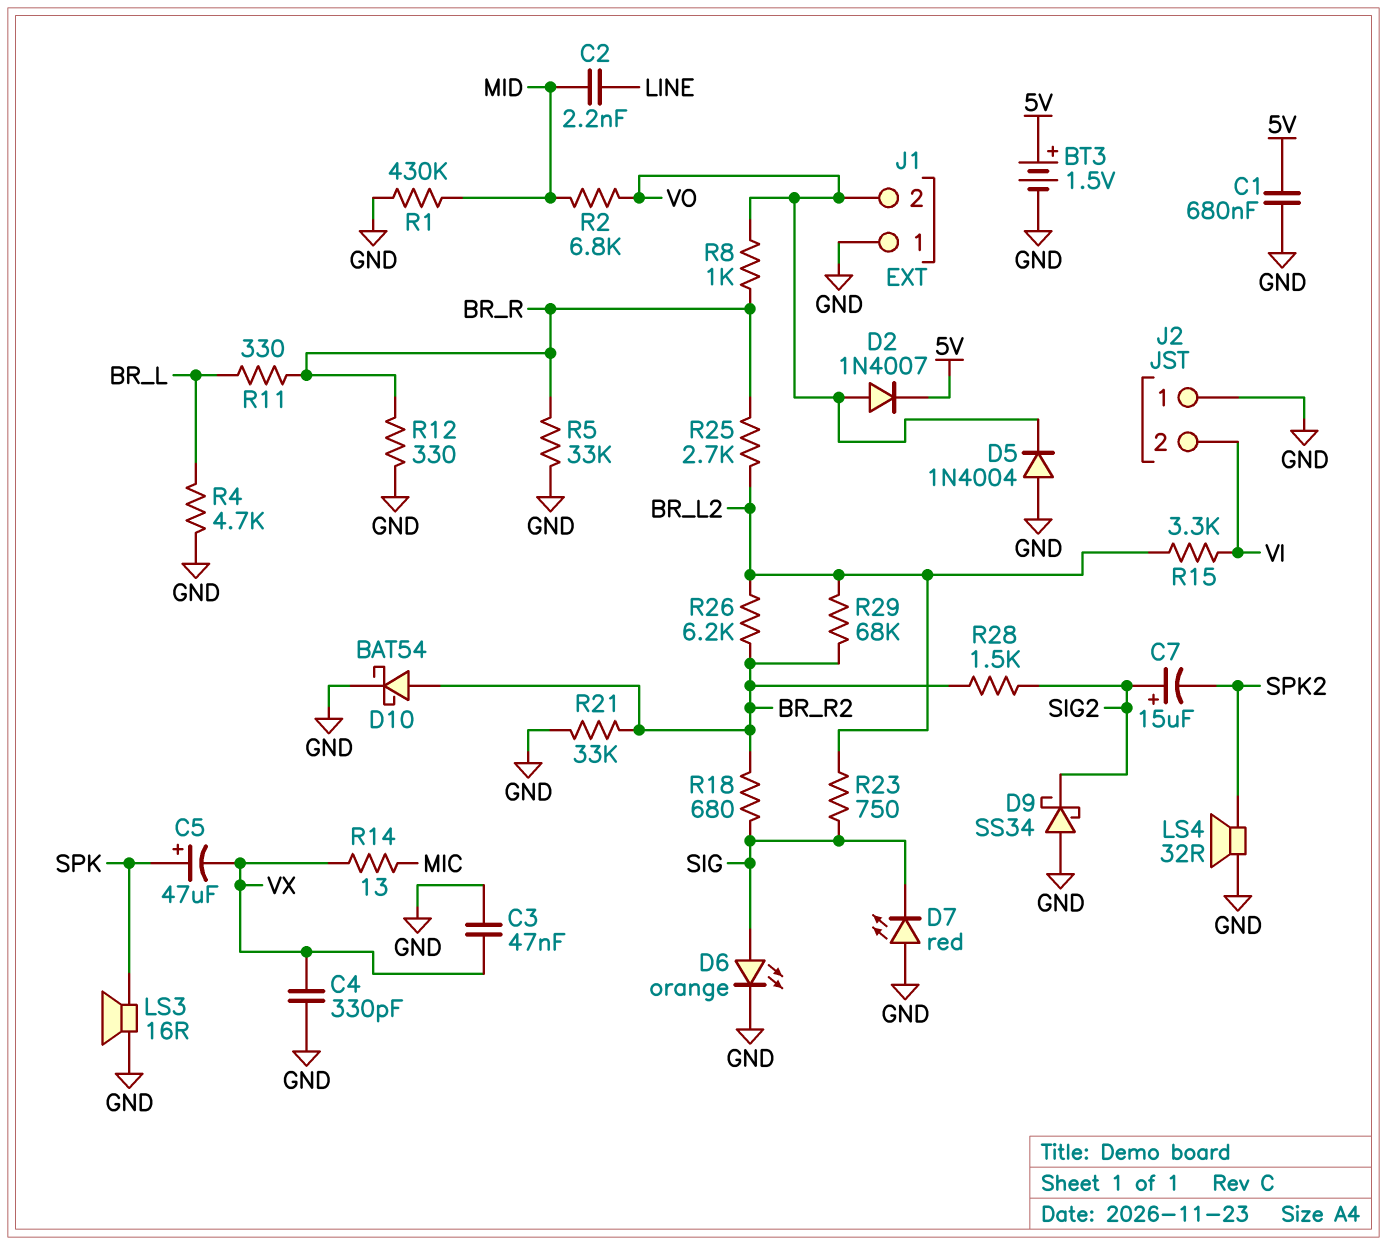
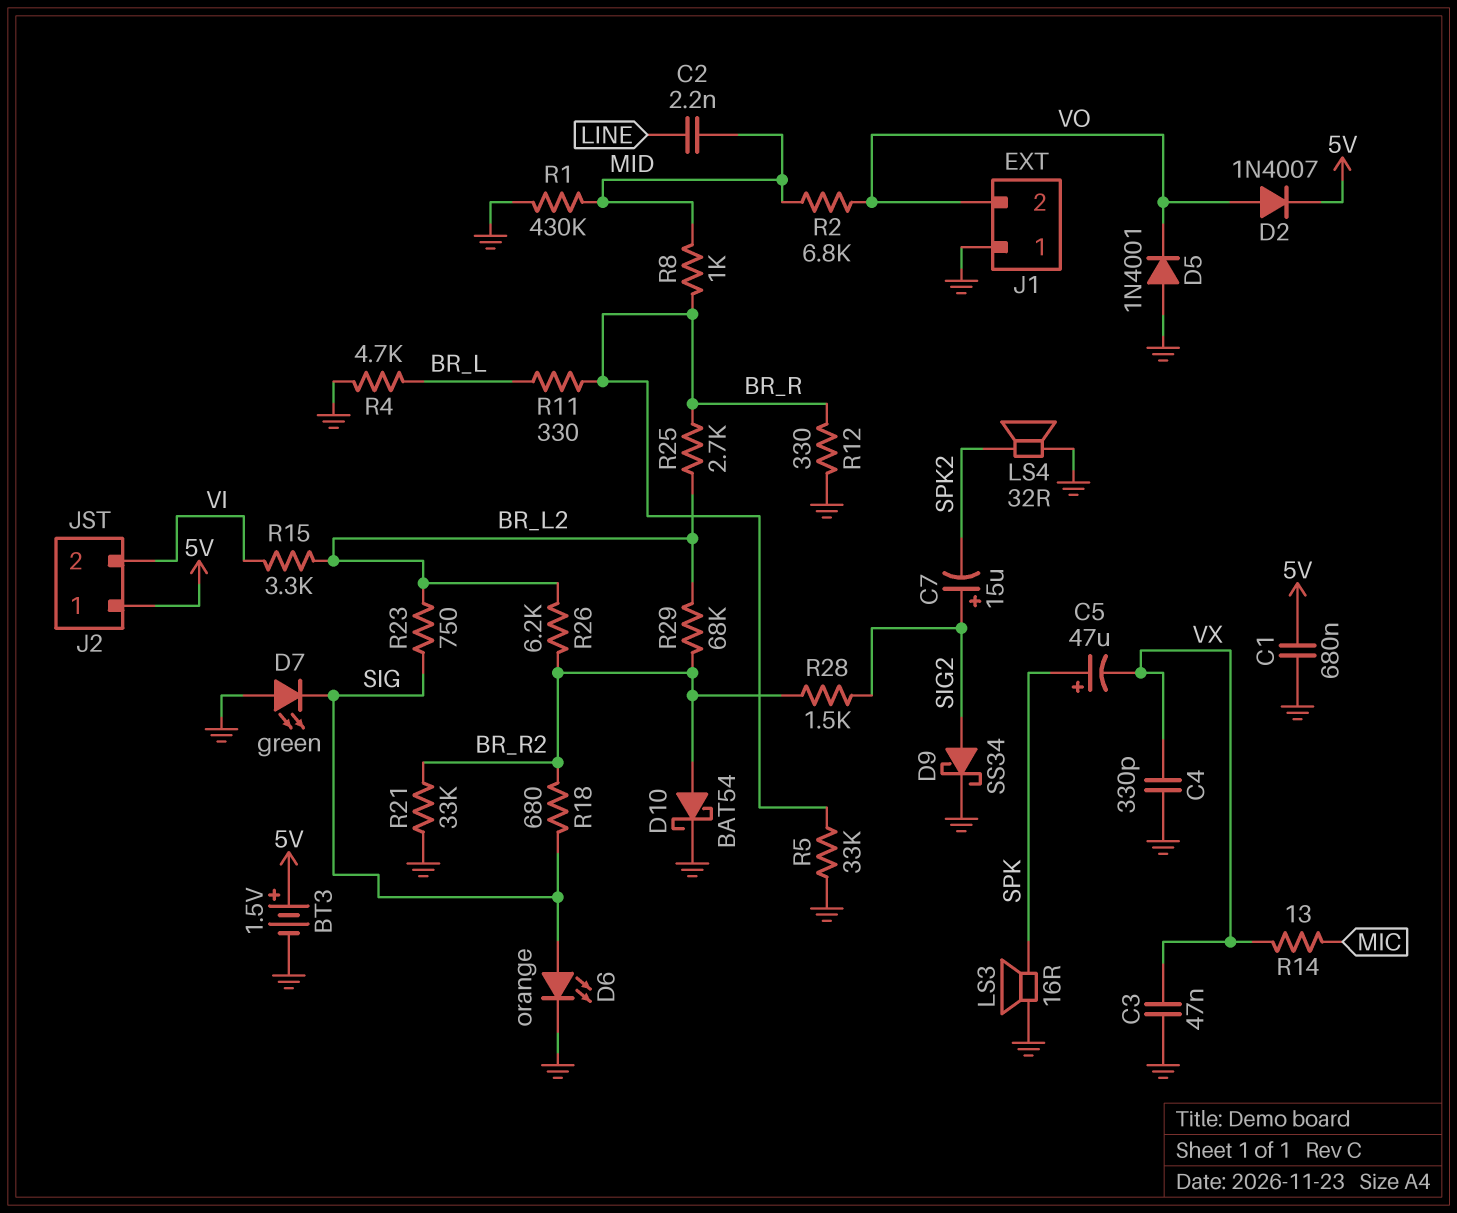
D5: diode 1N4004 (A GND, K VO) -> diode 1N4001 (A GND, K VO)
D7: LED red (A GND, K SIG) -> LED green (A GND, K SIG)
D9: schottky SS34 (A GND, K SIG2) -> schottky SS34 (A SIG2, K GND)
J2 pin 1: GND -> 5V
R8: 1k (BR_R, VO) -> 1k (BR_R, MID)

